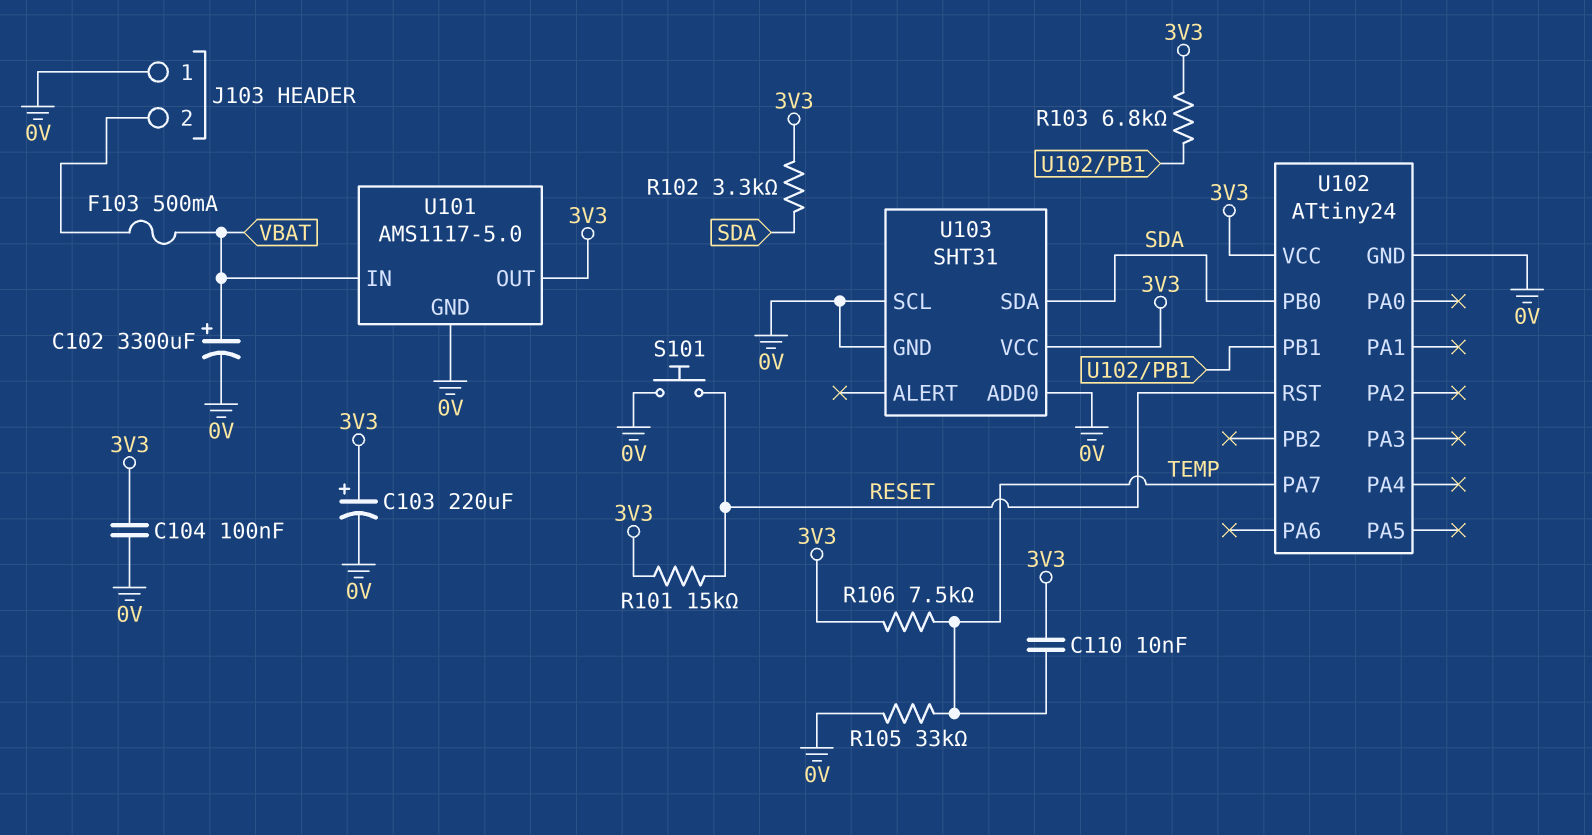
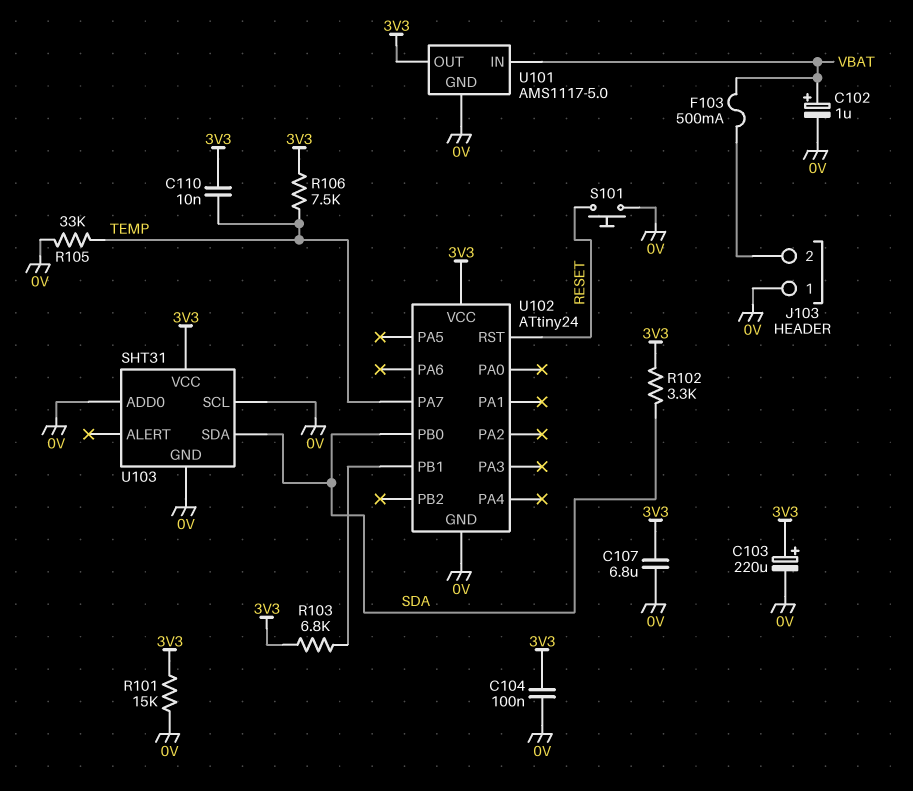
C102: 3300uF (plus VBAT, minus 0V) -> 1uF (plus VBAT, minus 0V)
C107: none -> 6.8uF (0V, 3V3)
R101: 15k (3V3, RESET) -> 15k (0V, 3V3)

